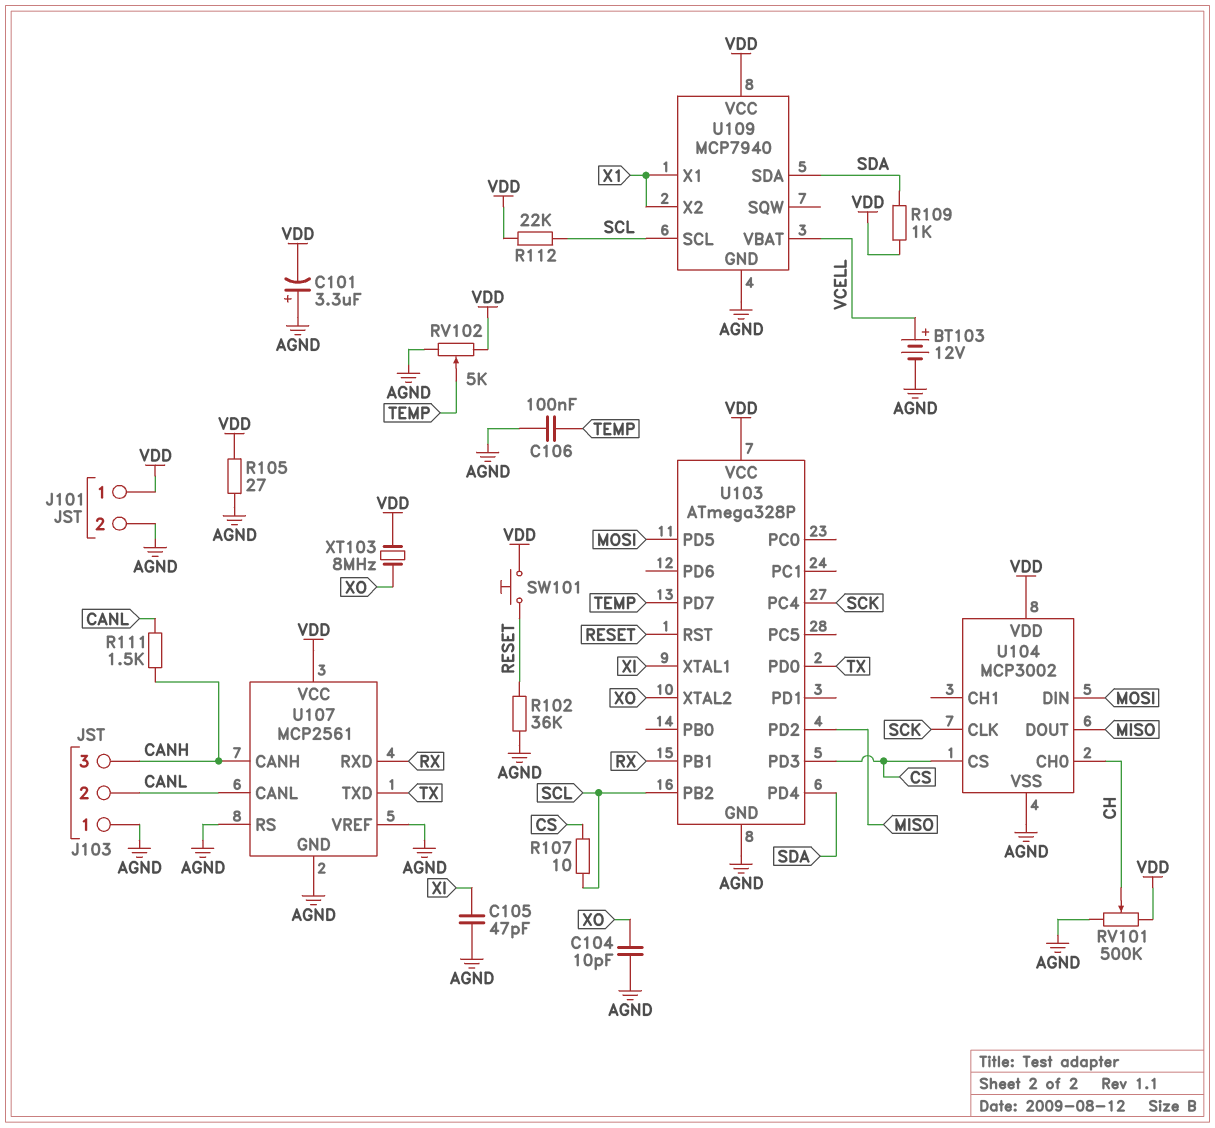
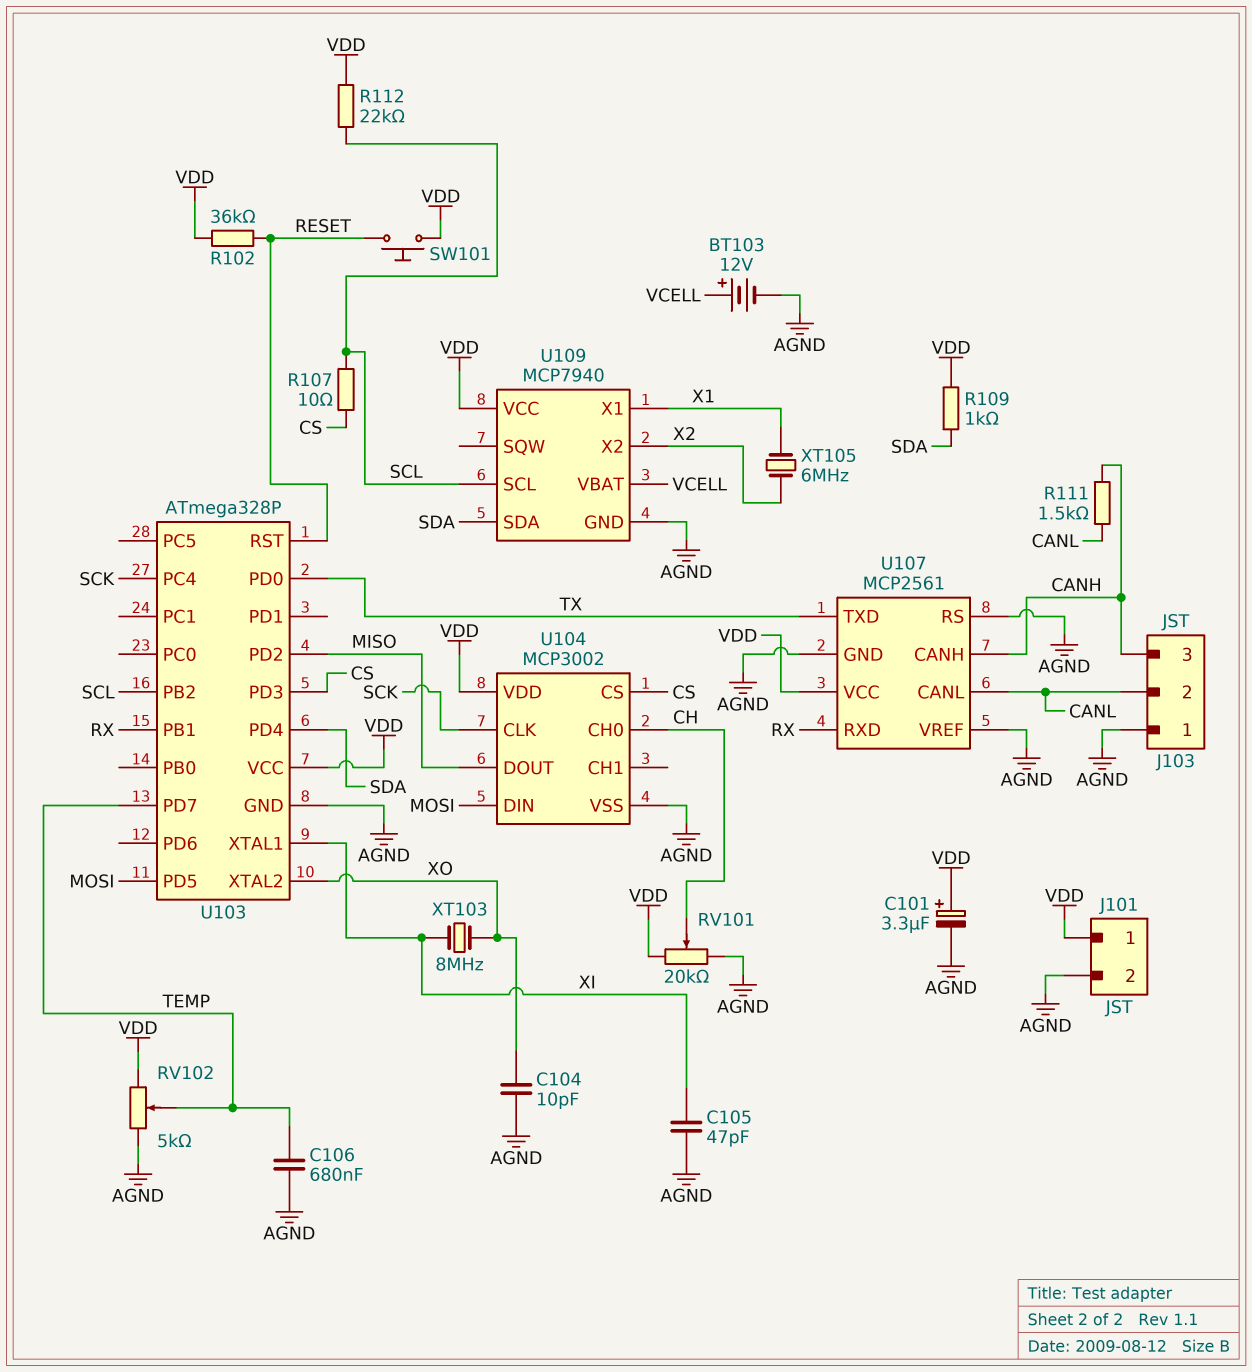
C101: 3.3uF (plus AGND, minus VDD) -> 3.3uF (plus VDD, minus AGND)
C106: 100nF (AGND, TEMP) -> 680nF (AGND, TEMP)
R102: 36k (AGND, RESET) -> 36k (RESET, VDD)
R105: 27 (AGND, VDD) -> none
RV101: 500k (AGND, VDD, wiper CH) -> 20k (AGND, VDD, wiper CH)
U109 pin X2: X1 -> X2
XT103: 8MHz (VDD, XO) -> 8MHz (XI, XO)
XT105: none -> 6MHz (X1, X2)

